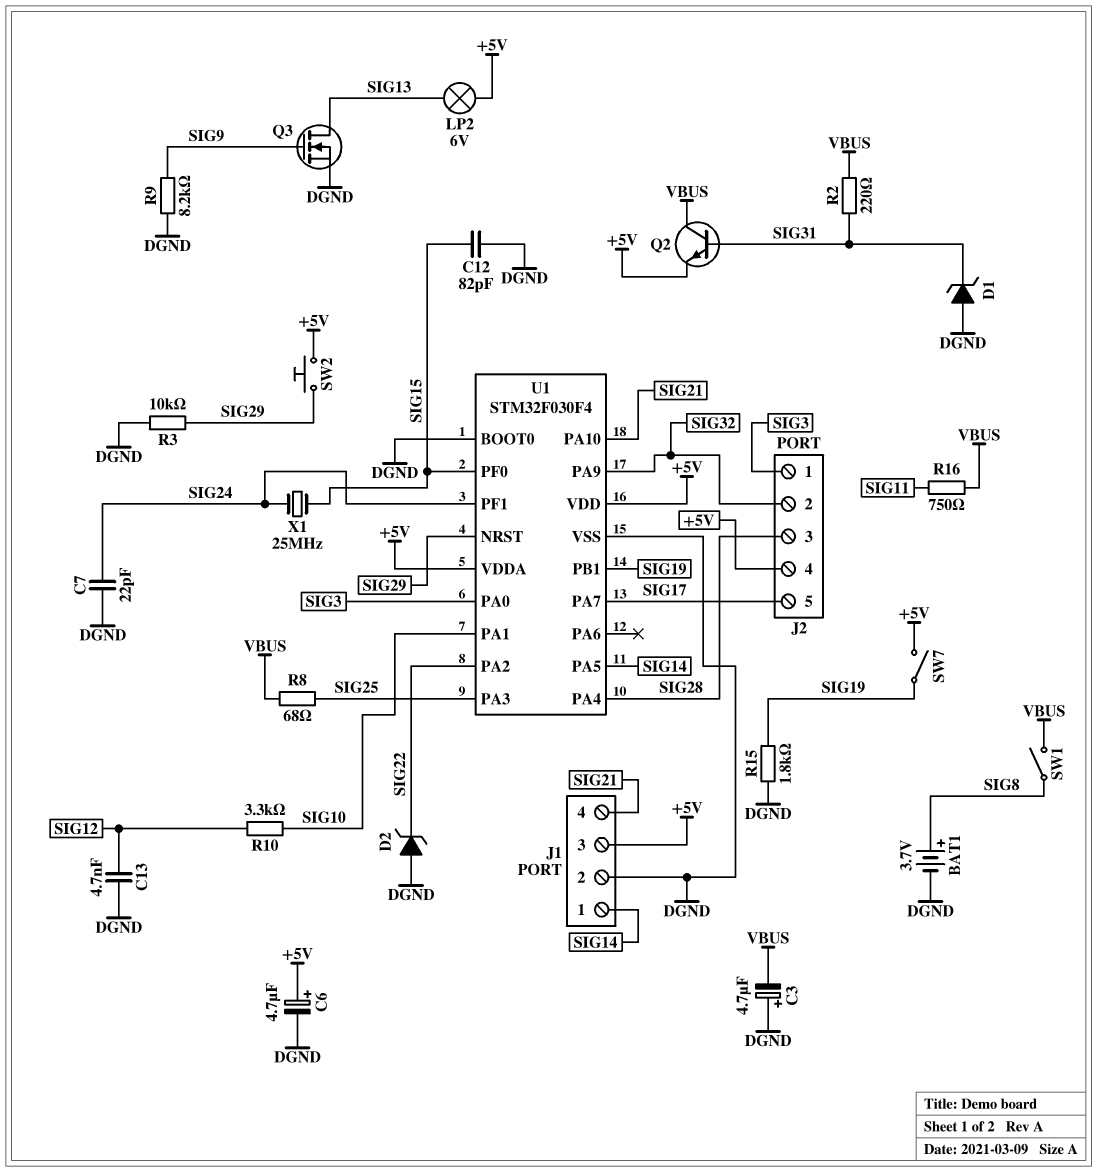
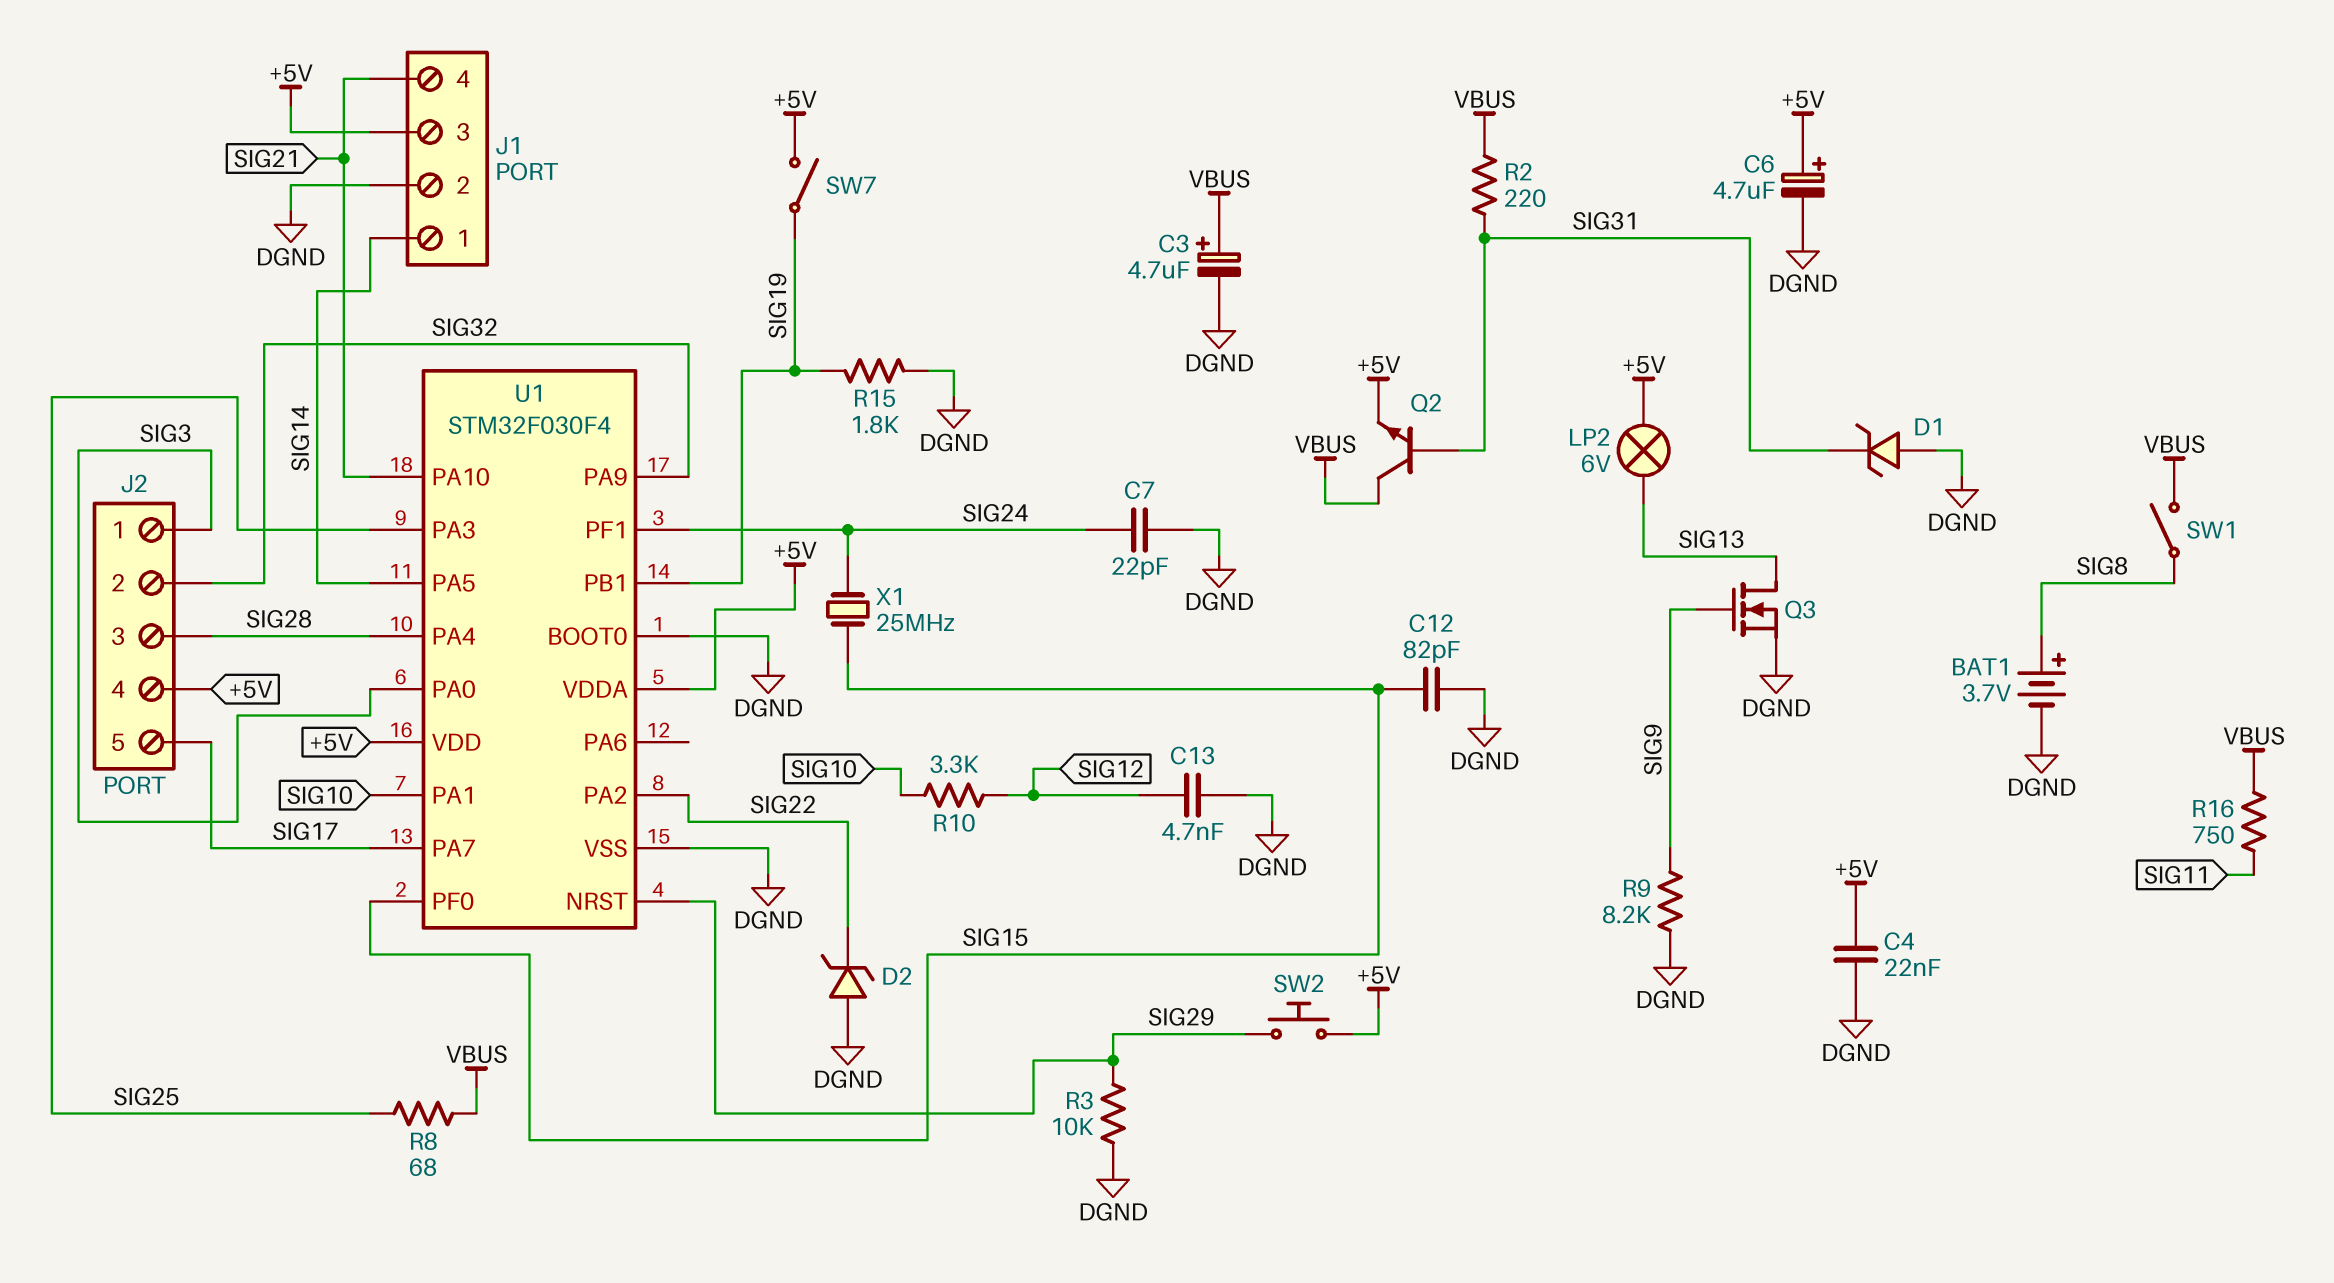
C3: 4.7uF (plus DGND, minus VBUS) -> 4.7uF (plus VBUS, minus DGND)
C4: none -> 22nF (+5V, DGND)

